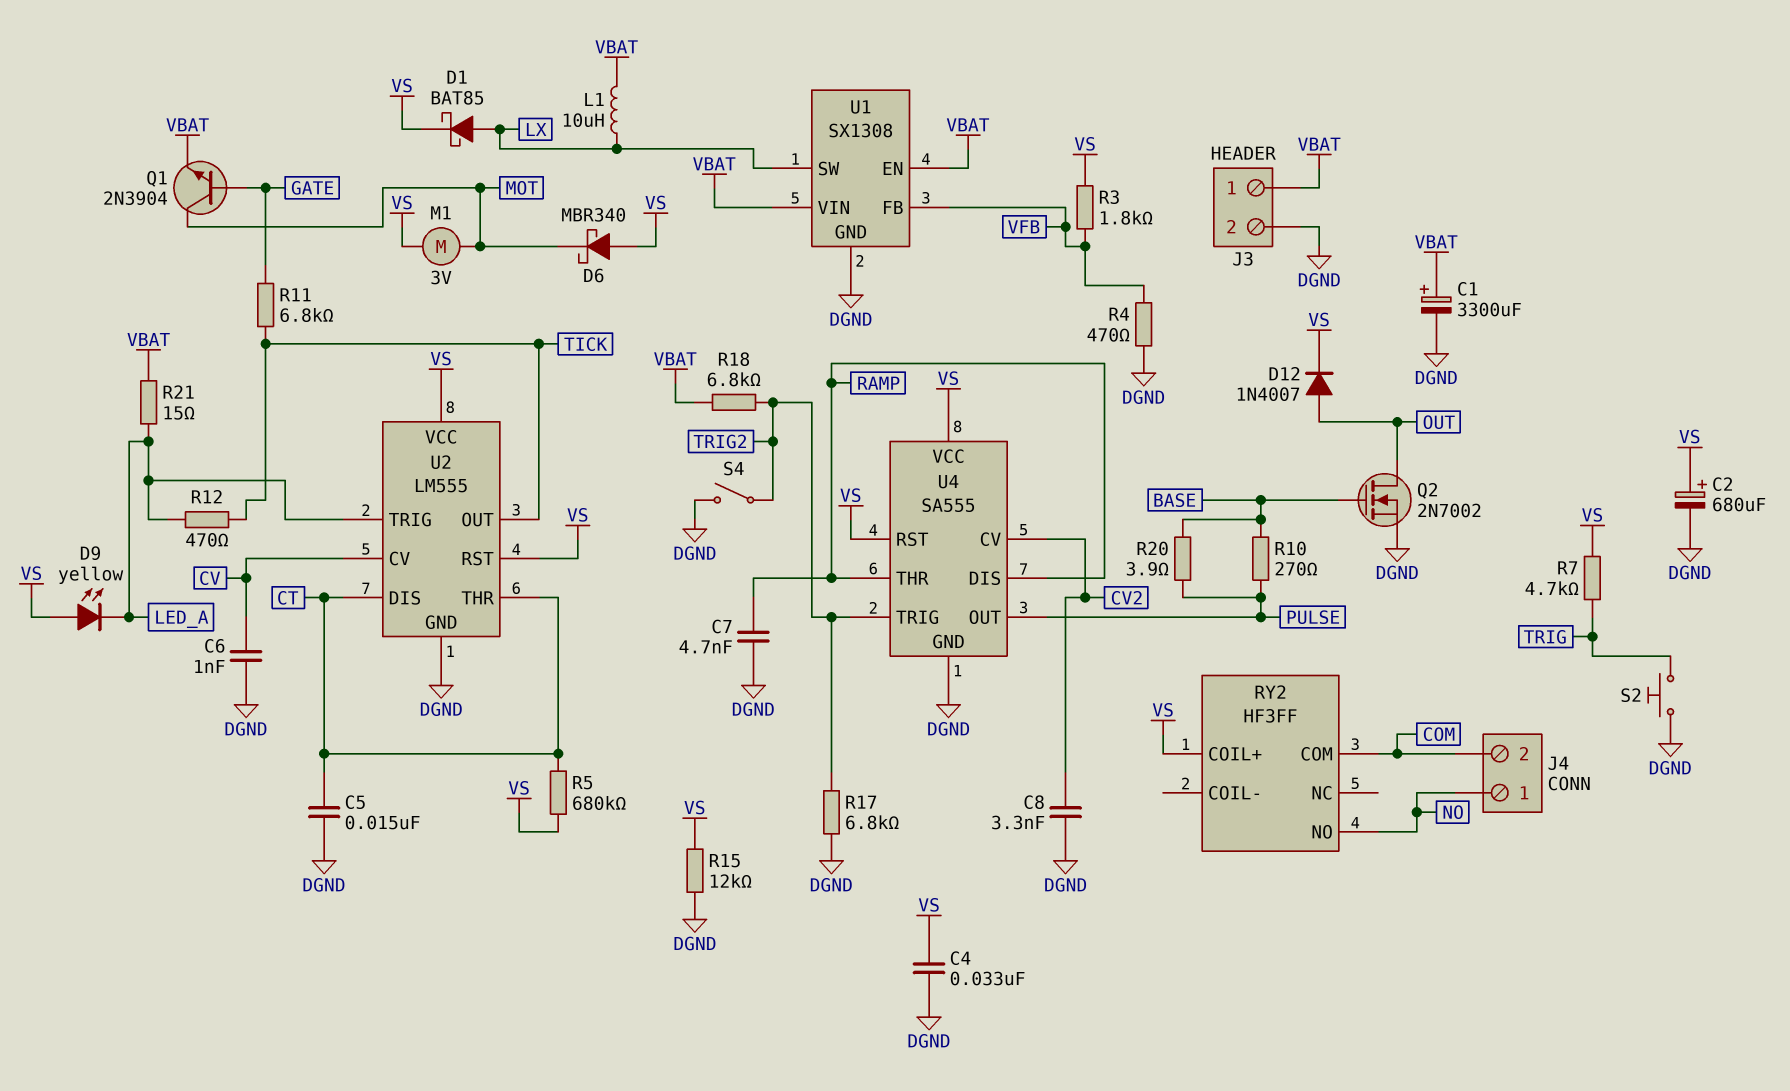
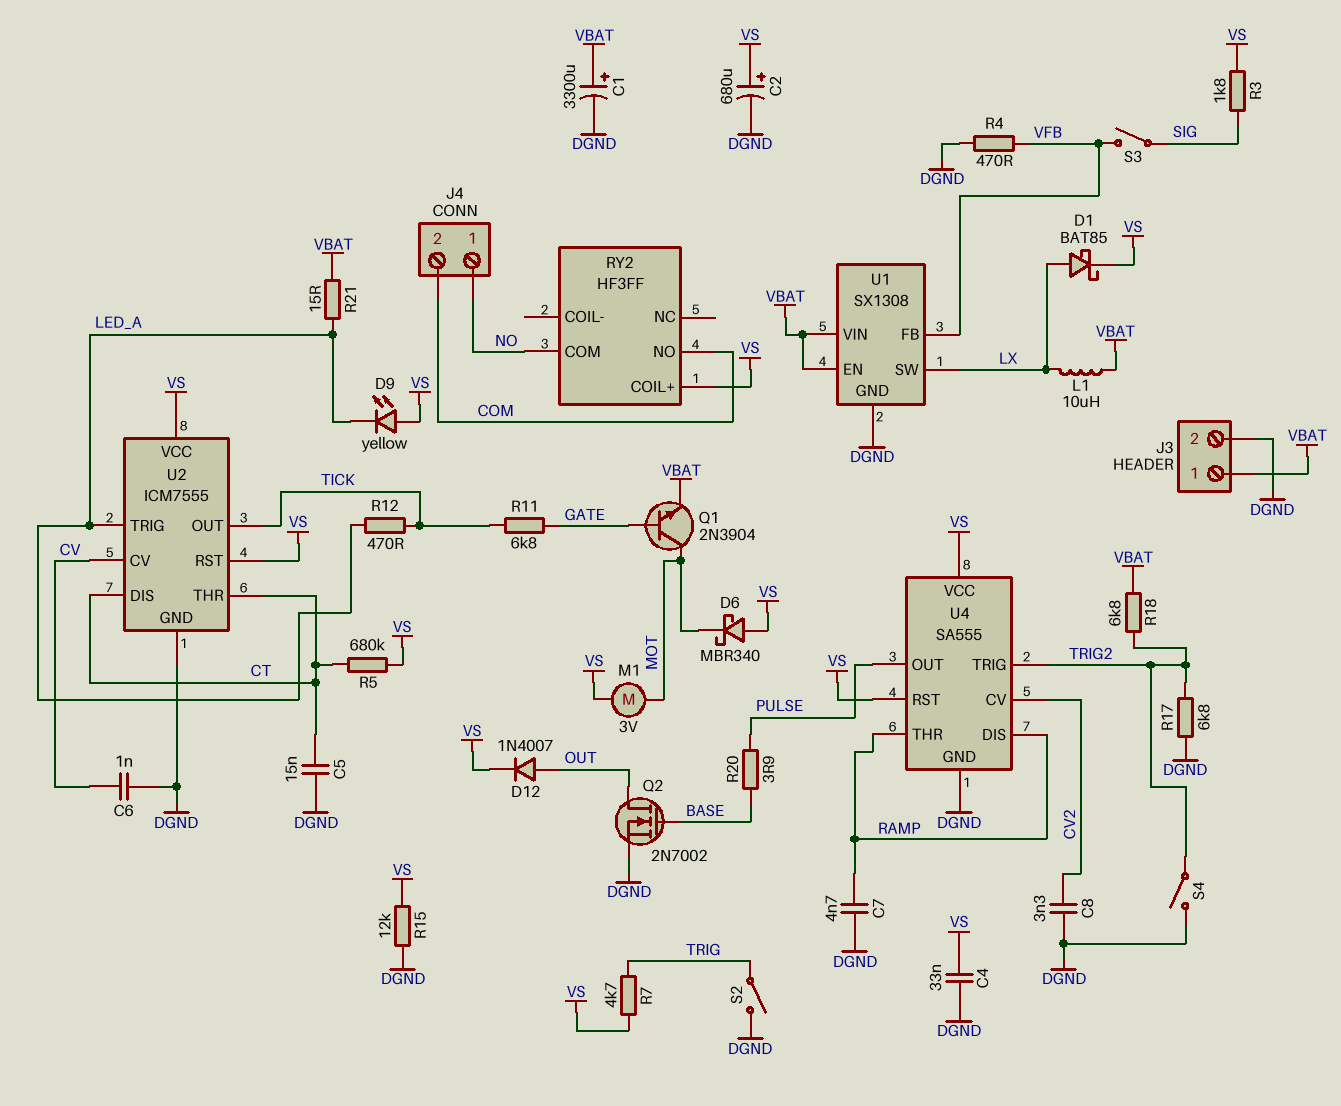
R3: 1.8k (VFB, VS) -> 1.8k (SIG, VS)
R10: 270 (BASE, PULSE) -> none
RY2 pin COM: COM -> NO
RY2 pin NO: NO -> COM
S2: button (DGND, TRIG) -> switch (DGND, TRIG)
S3: none -> switch (SIG, VFB)
U2: LM555 -> ICM7555

